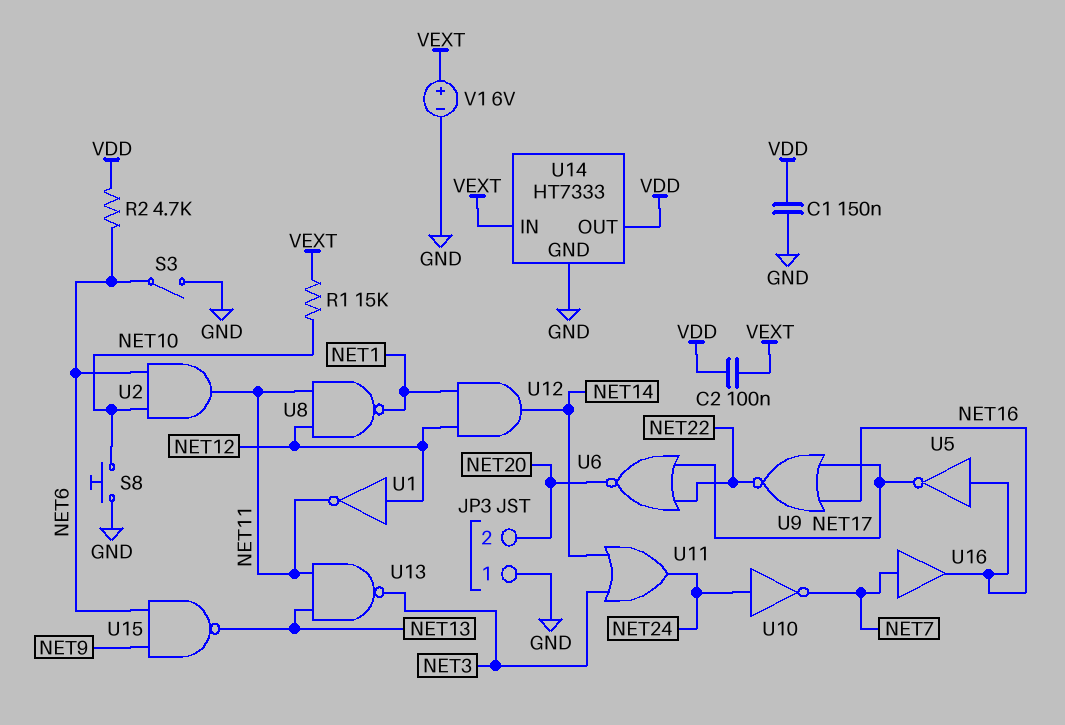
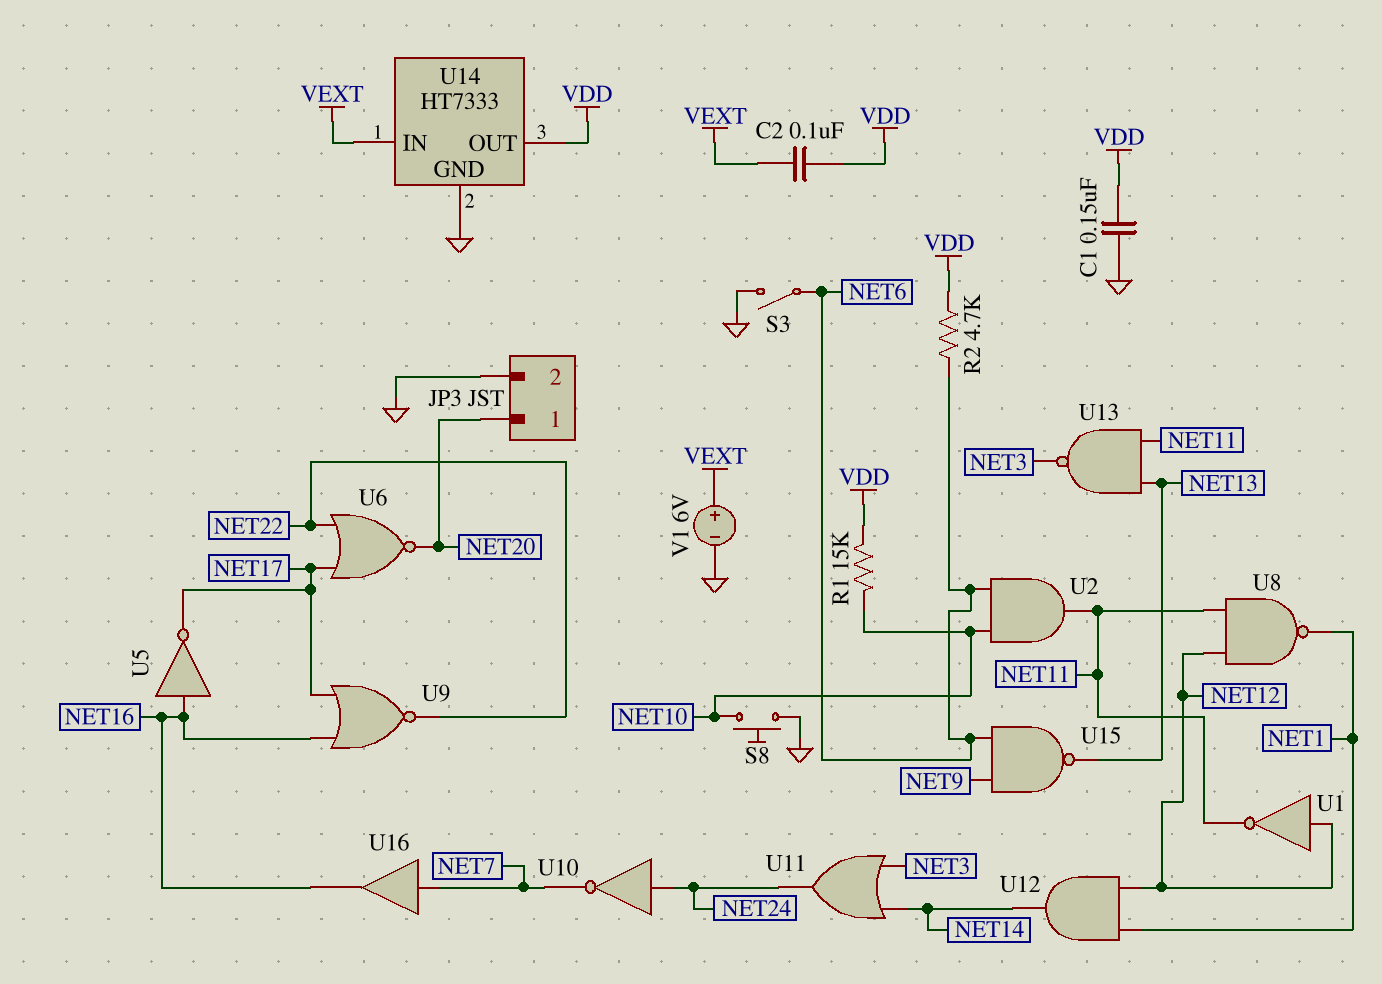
JP3 pin 1: GND -> NET20
JP3 pin 2: NET20 -> GND
R1: 15k (NET10, VEXT) -> 15k (NET10, VDD)

